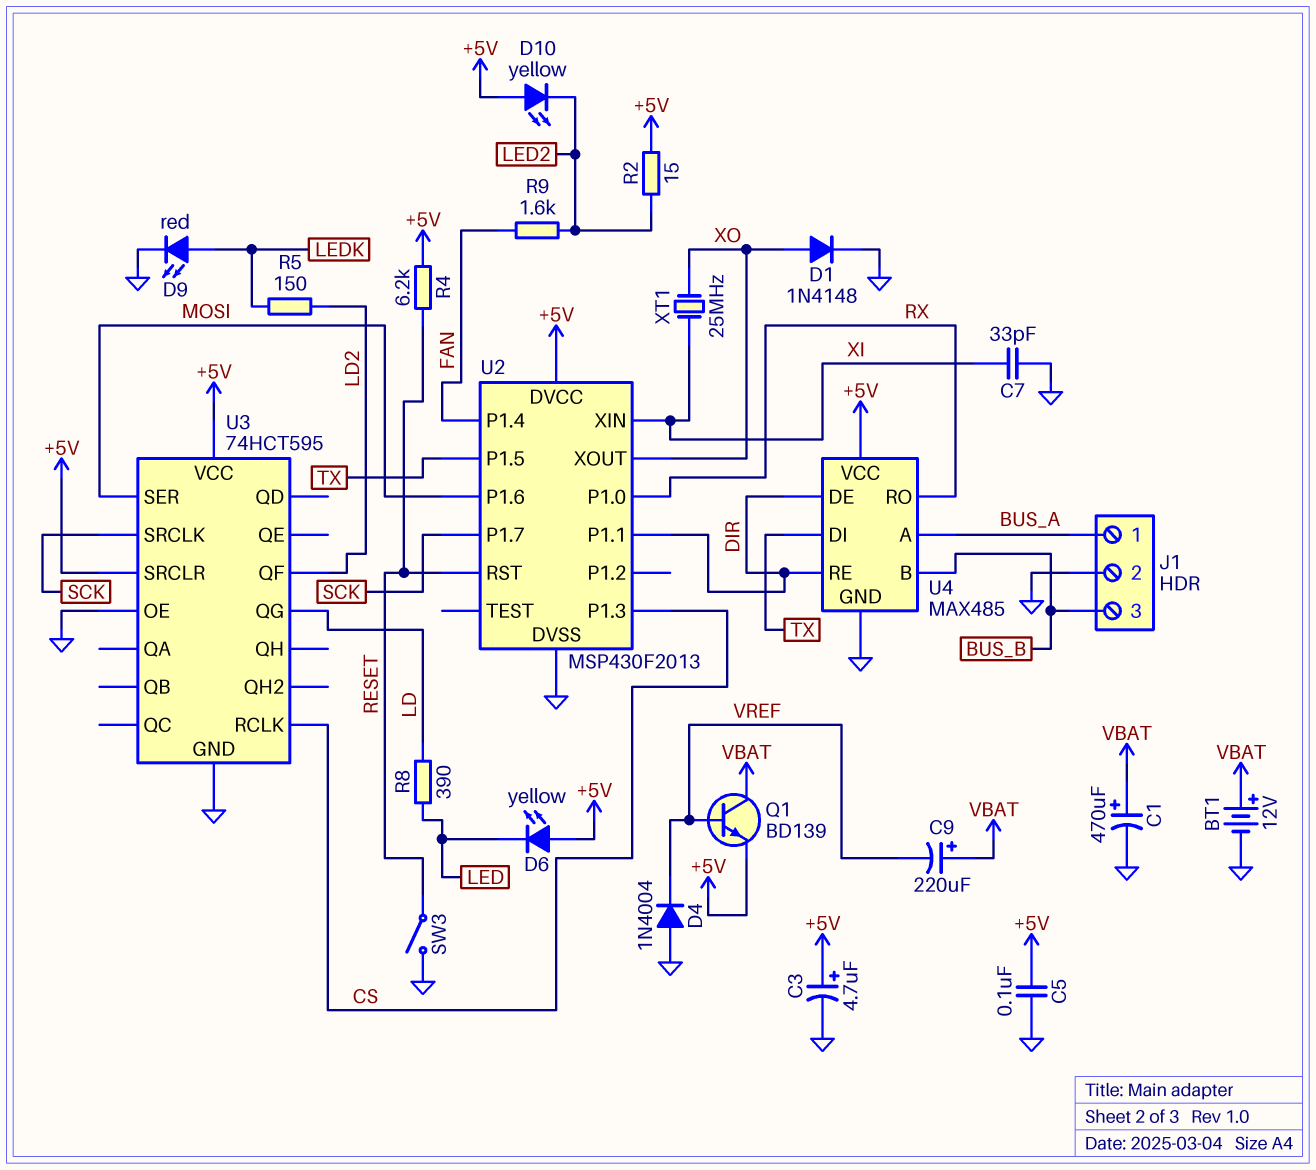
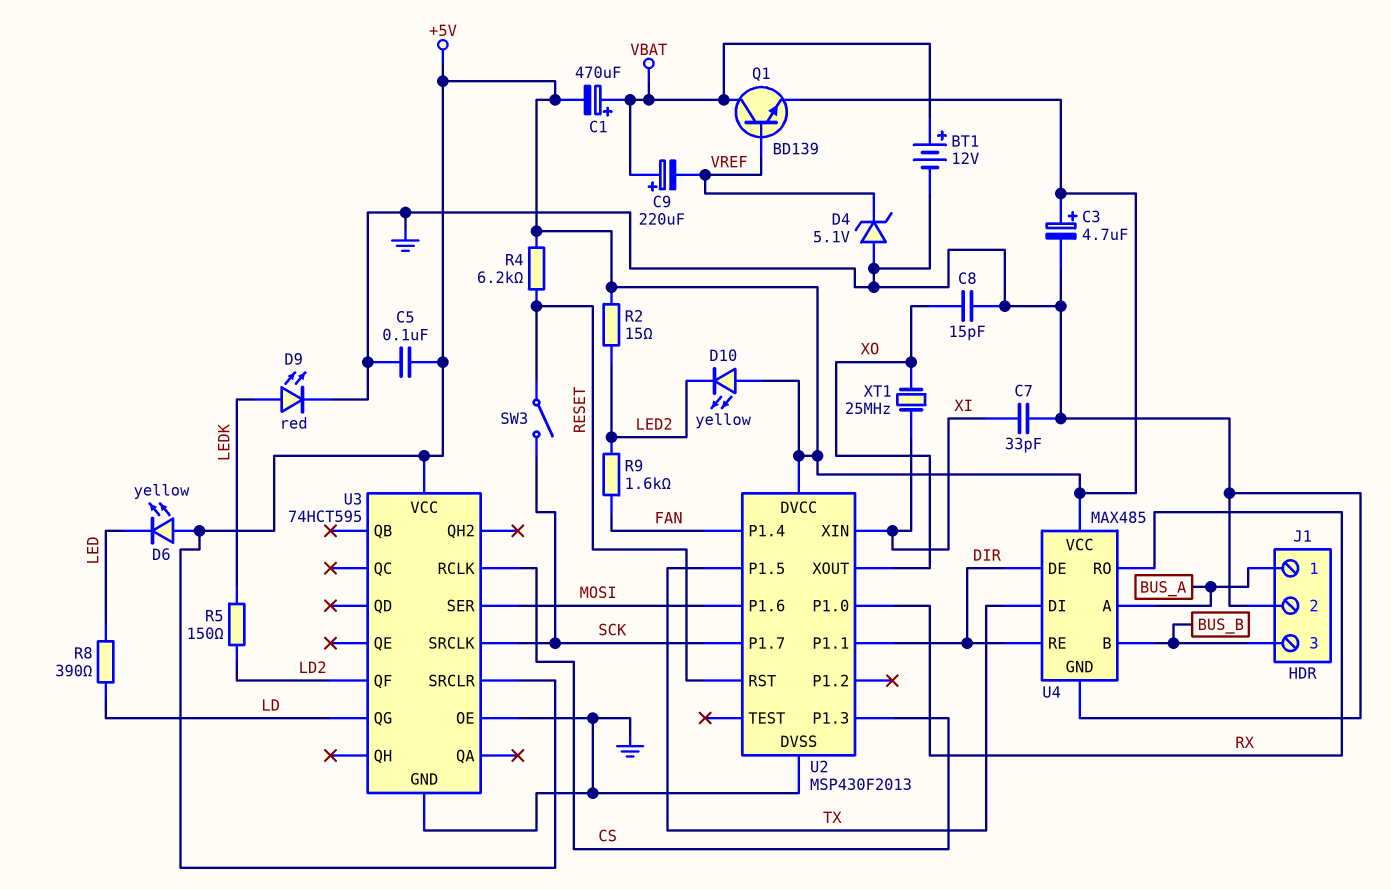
C1: 470uF (plus VBAT, minus GND) -> 470uF (plus VBAT, minus +5V)
C8: none -> 15pF (GND, XO)
D1: diode 1N4148 (A XO, K GND) -> none
D4: diode 1N4004 (A GND, K VREF) -> zener 5.1V (A GND, K VREF)
SW3: switch (GND, RESET) -> switch (RESET, SCK)

